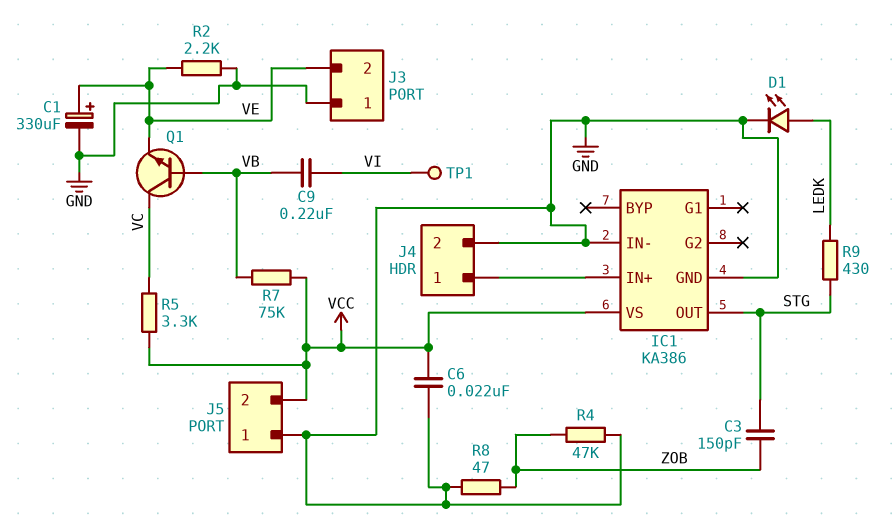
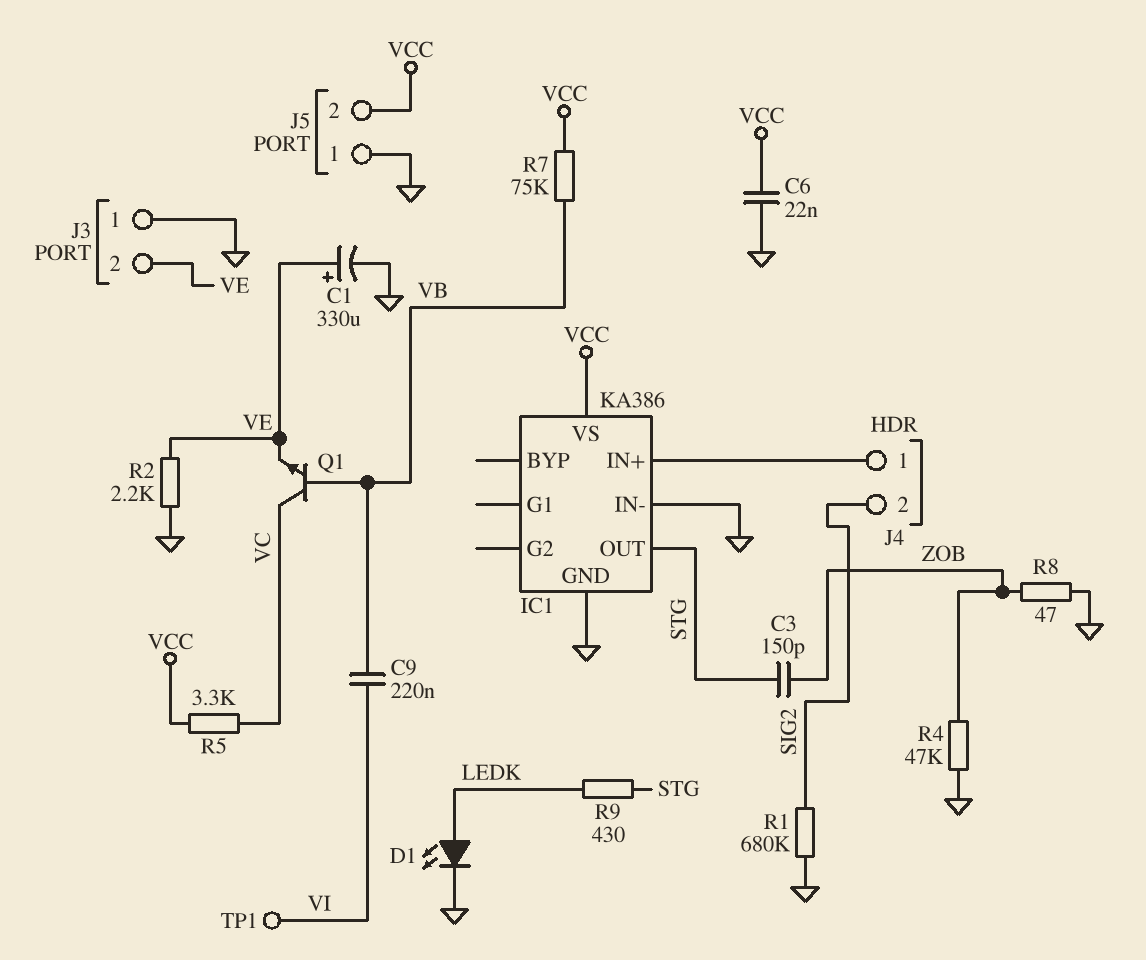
J4 pin 2: GND -> SIG2
R1: none -> 680k (GND, SIG2)

